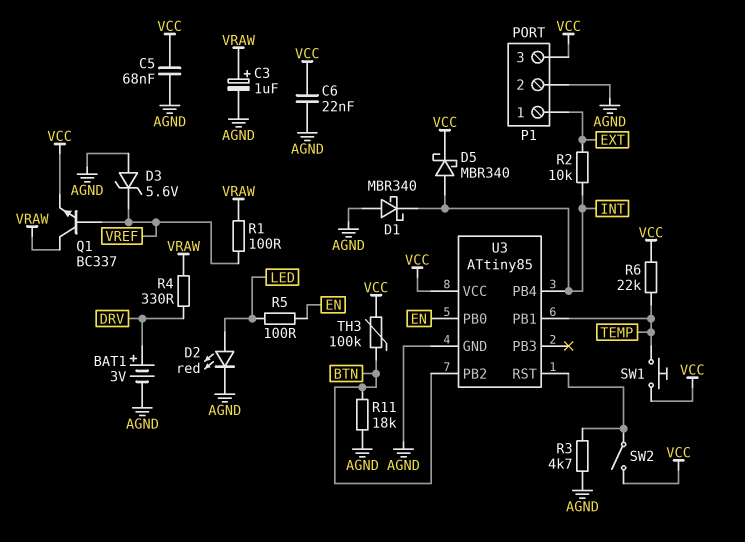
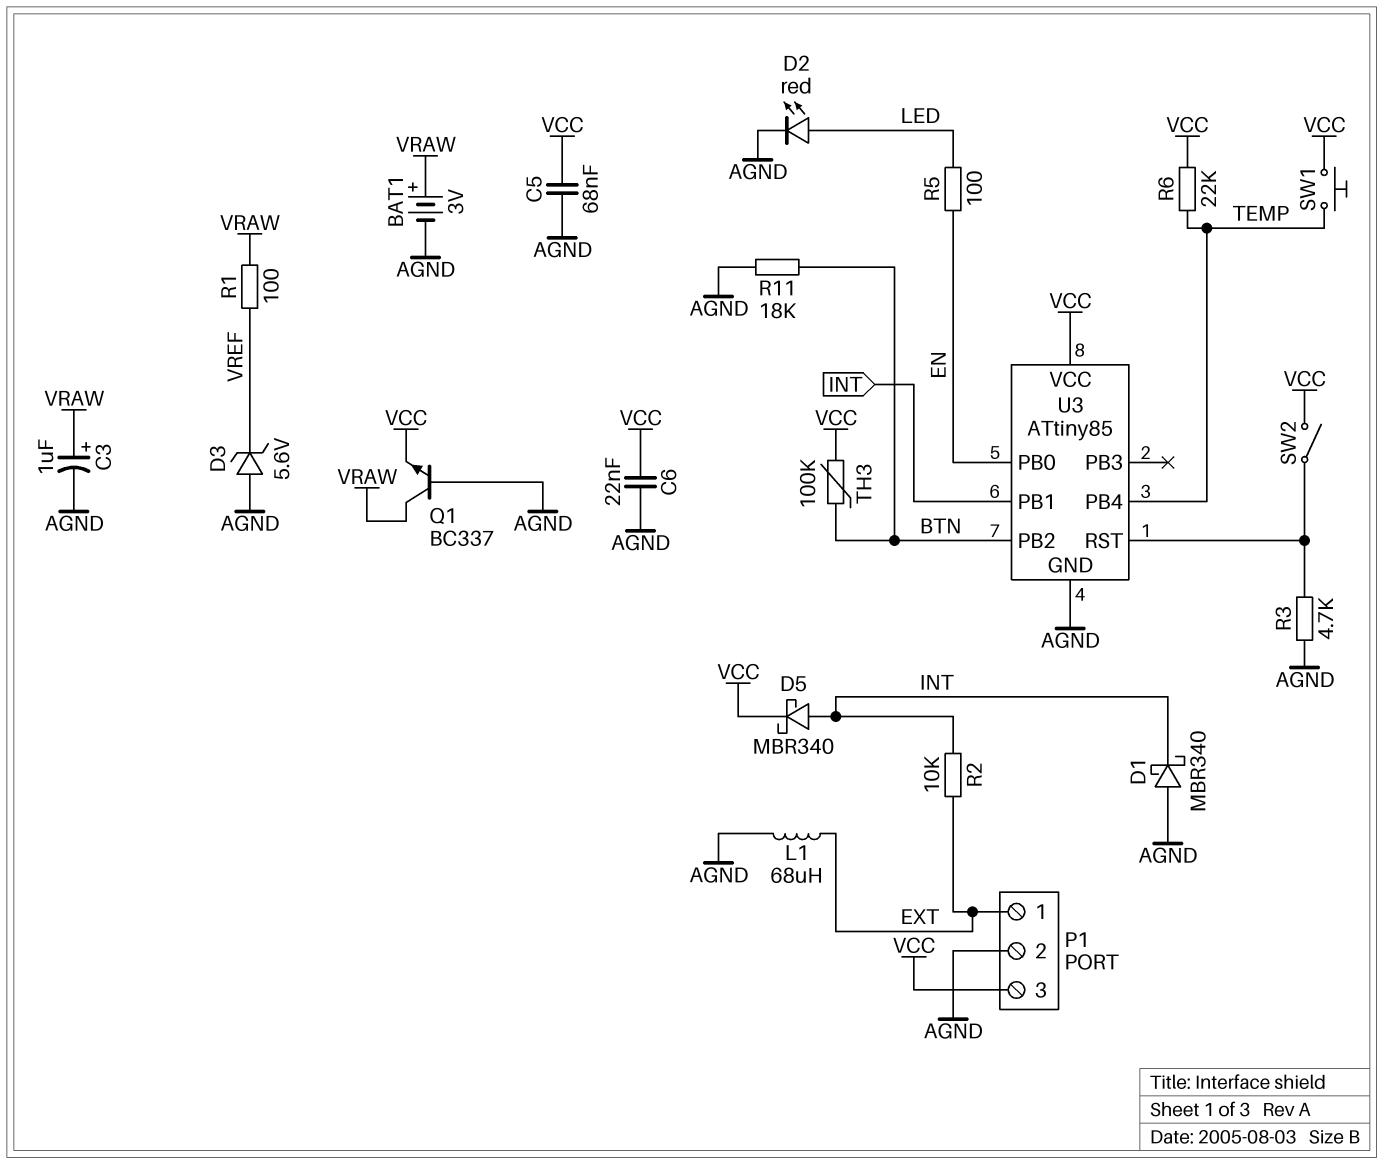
BAT1: 3V (plus DRV, minus AGND) -> 3V (plus VRAW, minus AGND)
L1: none -> 68uH (AGND, EXT)
Q1: NPN BC337 (B VREF, C VRAW, E VCC) -> NPN BC337 (B AGND, C VRAW, E VCC)
R4: 330 (DRV, VRAW) -> none
U3 pin PB1: TEMP -> INT
U3 pin PB4: INT -> TEMP

